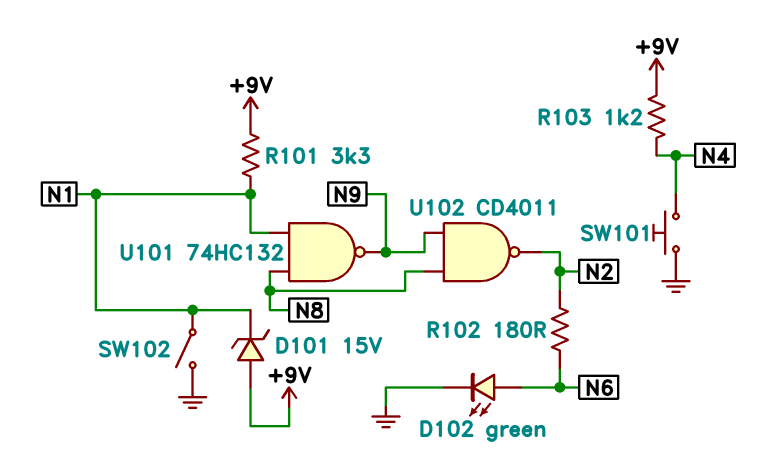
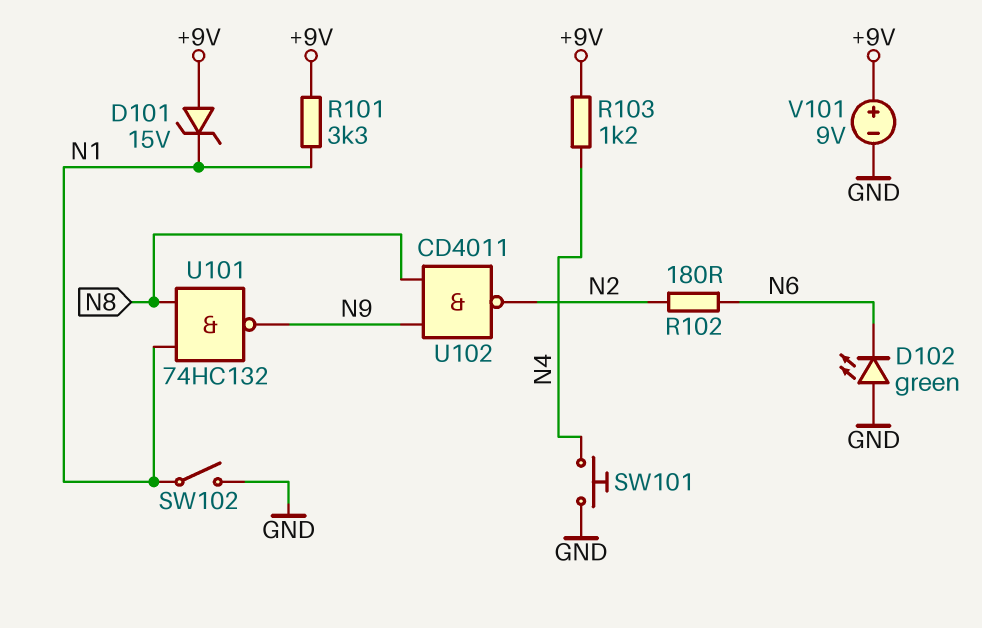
D102: LED green (A N6, K GND) -> LED green (A GND, K N6)
V101: none -> 9V (plus +9V, minus GND)

